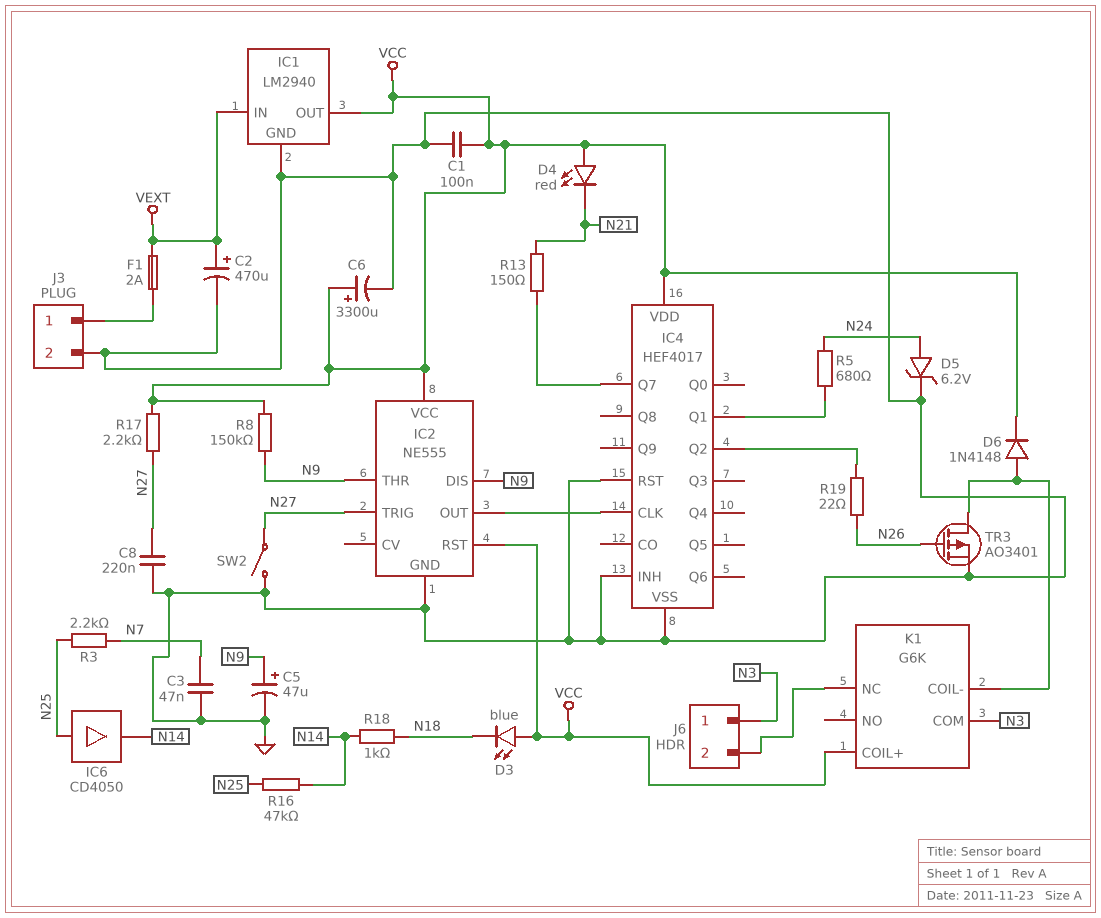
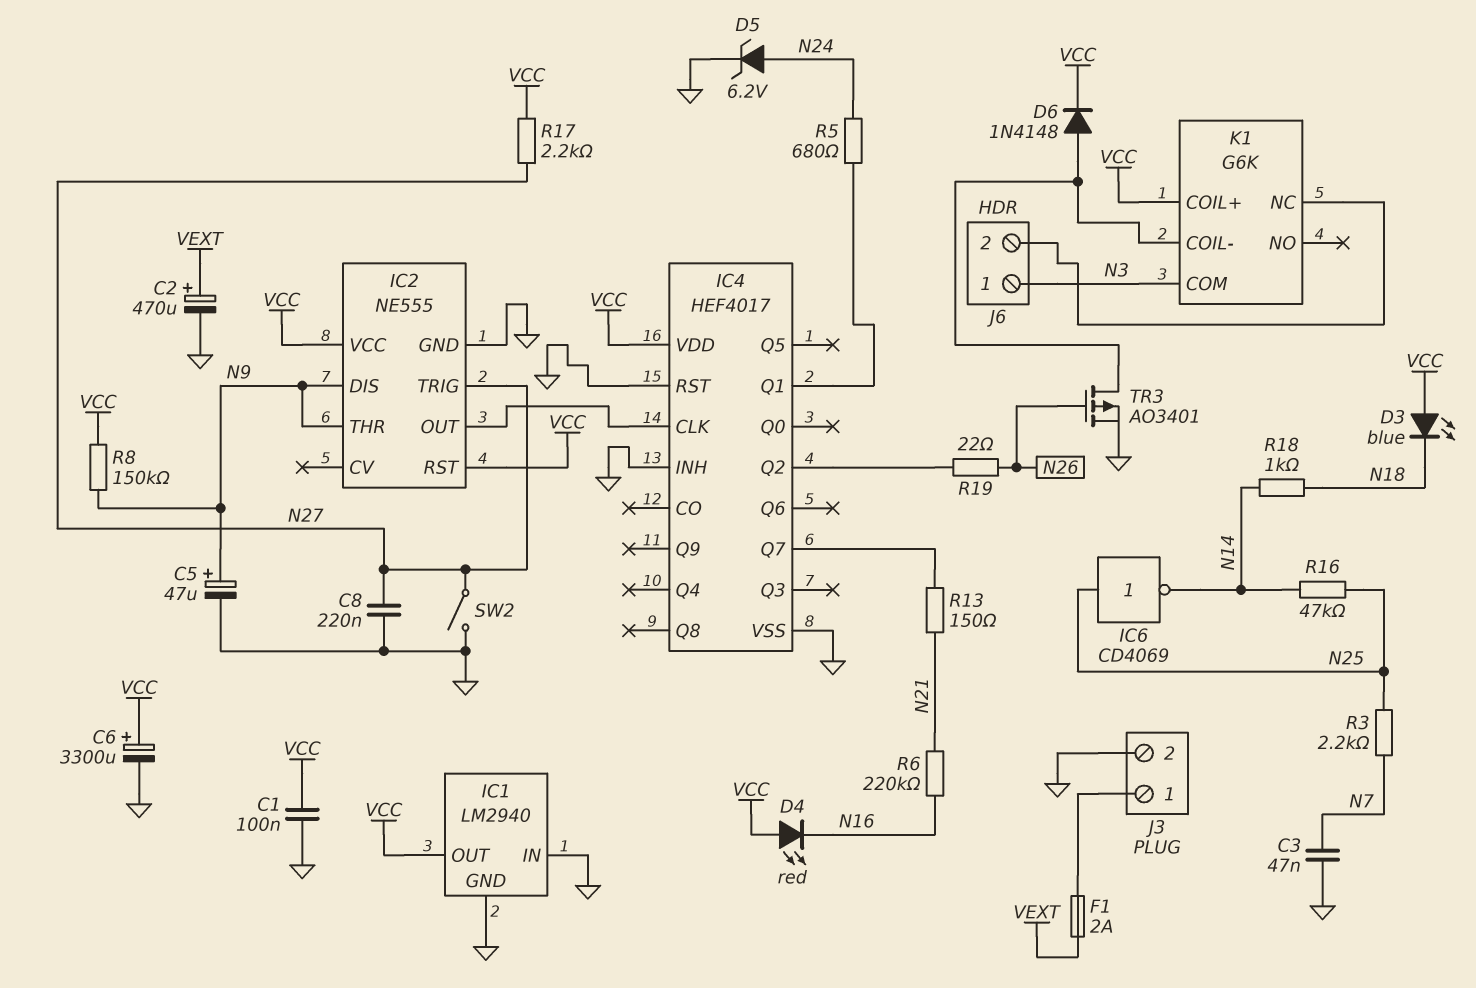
D4: LED red (A VCC, K N21) -> LED red (A VCC, K N16)
IC1 pin IN: VEXT -> GND
IC6: buffer CD4050 (in N25, out N14) -> NOT CD4069 (in N25, out N14)
R6: none -> 220k (N16, N21)

